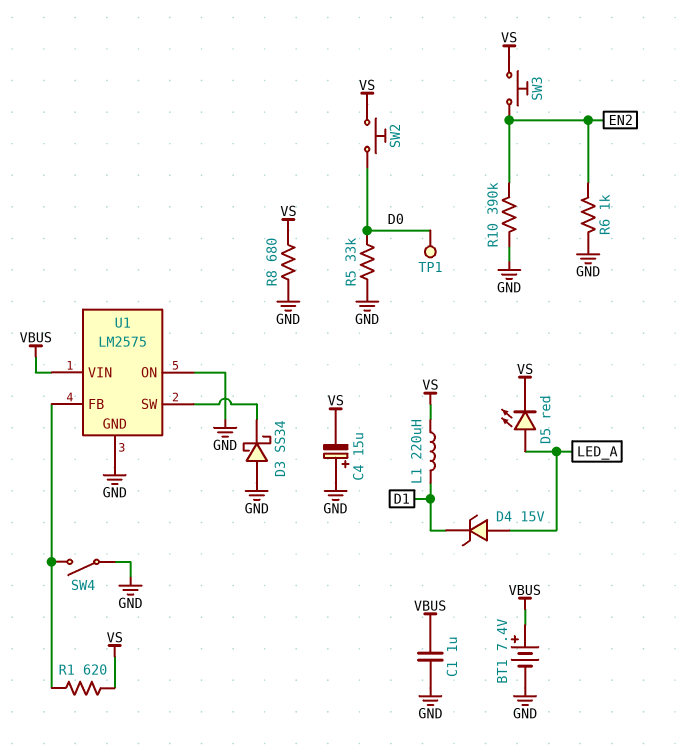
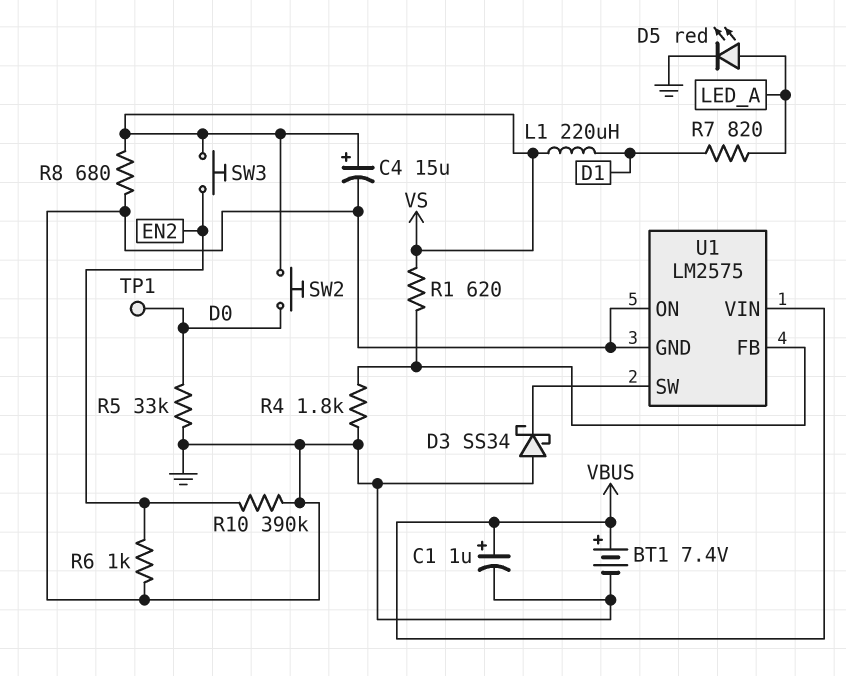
C1: 1uF (GND, VBUS) -> 1uF (plus VBUS, minus GND)
C4: 15uF (plus GND, minus VS) -> 15uF (plus VS, minus GND)
D4: zener 15V (A LED_A, K D1) -> none
D5: LED red (A LED_A, K VS) -> LED red (A LED_A, K GND)
R4: none -> 1.8k (GND, U1/FB)
R7: none -> 820 (D1, LED_A)
SW4: switch (GND, U1/FB) -> none

